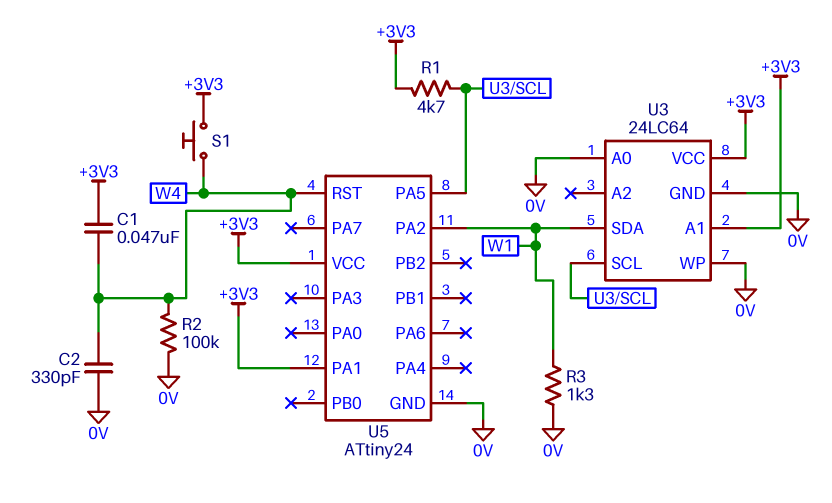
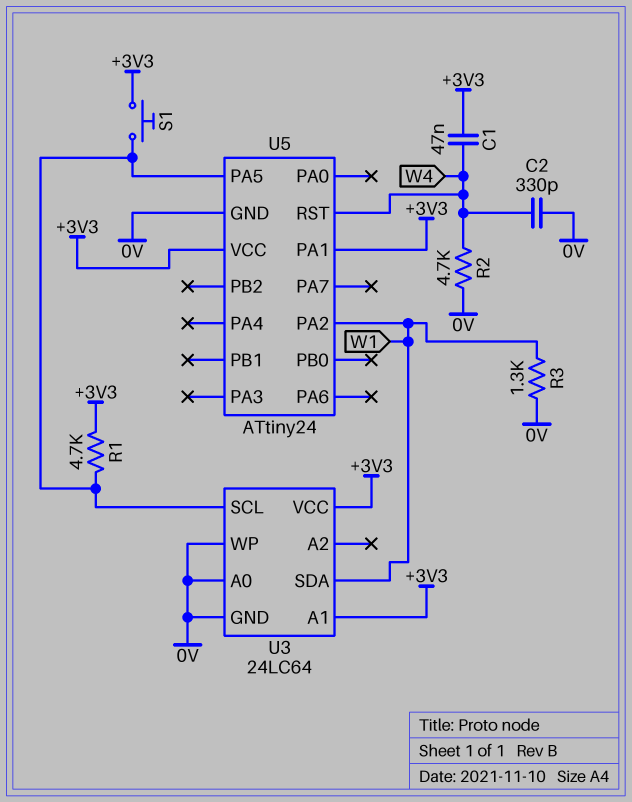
R2: 100k (0V, W4) -> 4.7k (0V, W4)
S1: button (+3V3, W4) -> button (+3V3, U3/SCL)

